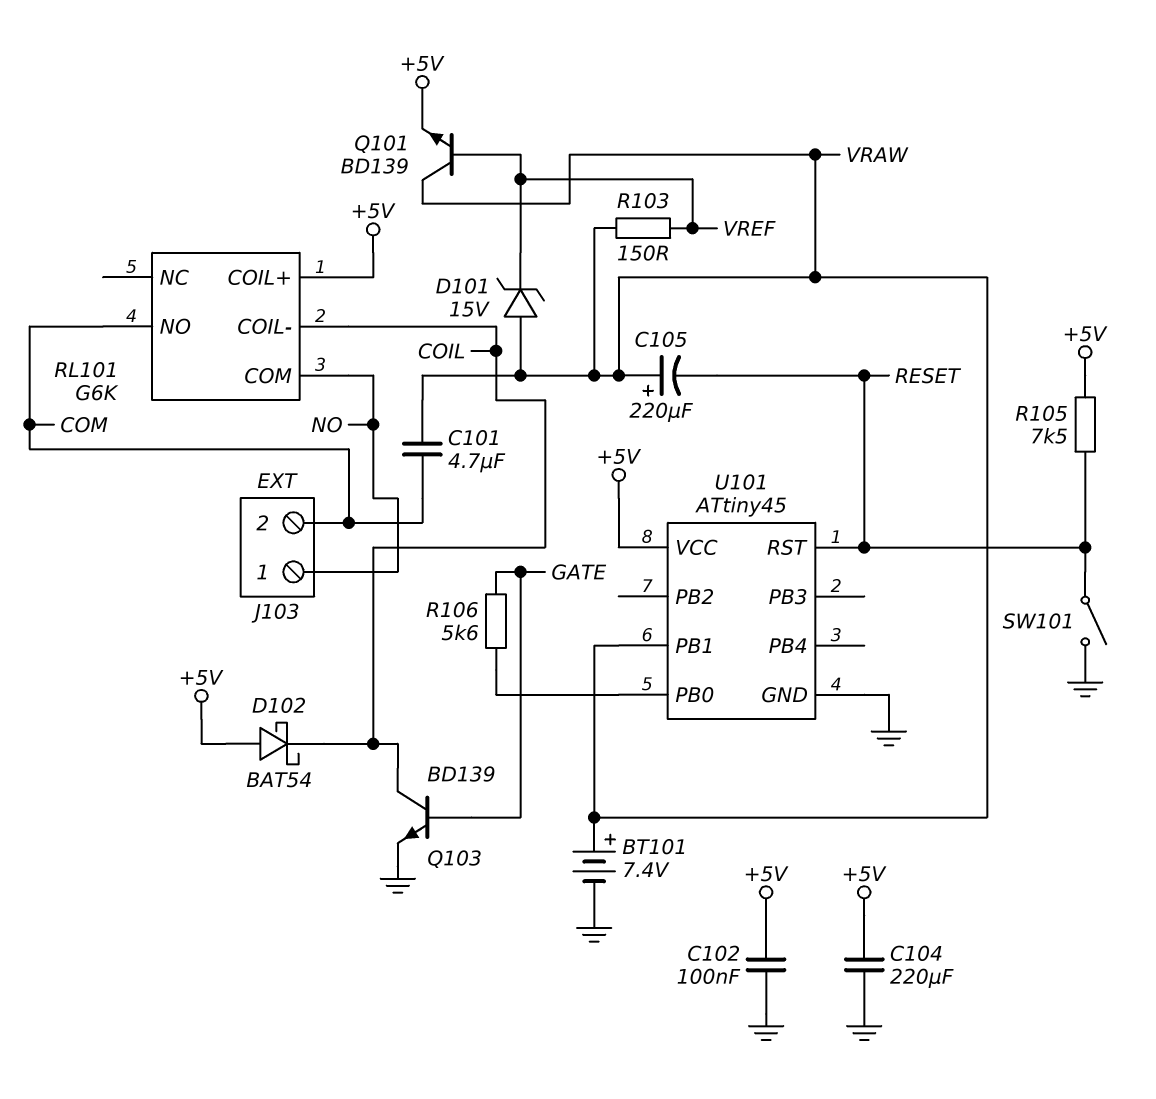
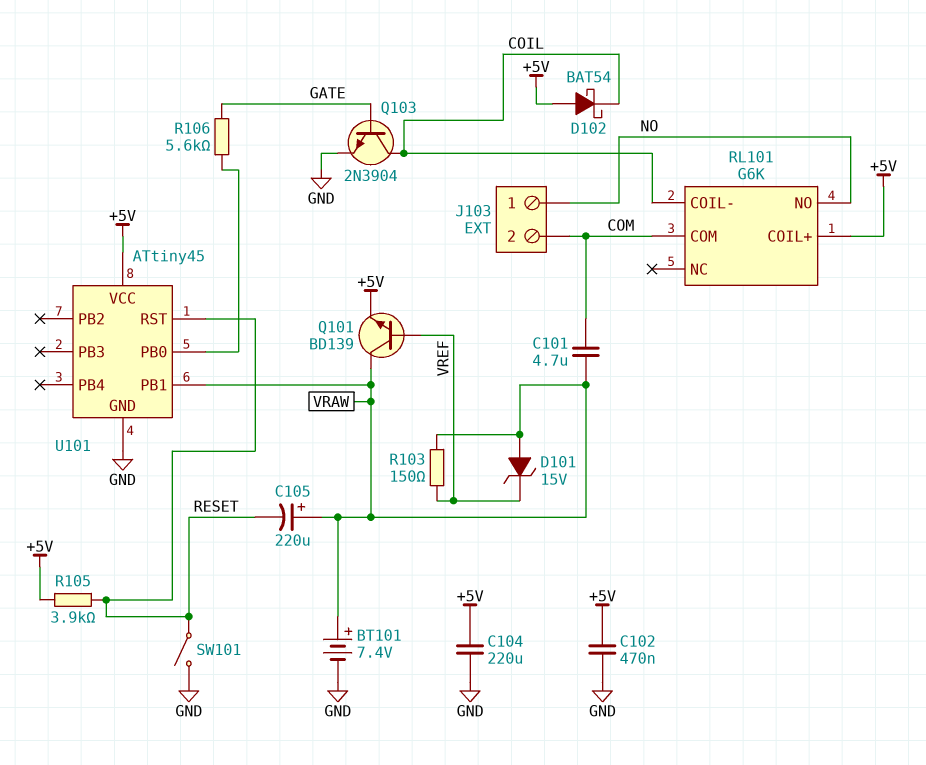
C102: 100nF (+5V, GND) -> 470nF (+5V, GND)
Q103: NPN BD139 (B GATE, C COIL, E GND) -> NPN 2N3904 (B GATE, C COIL, E GND)
R105: 7.5k (+5V, RESET) -> 3.9k (+5V, RESET)
RL101 pin COM: NO -> COM
RL101 pin NO: COM -> NO

